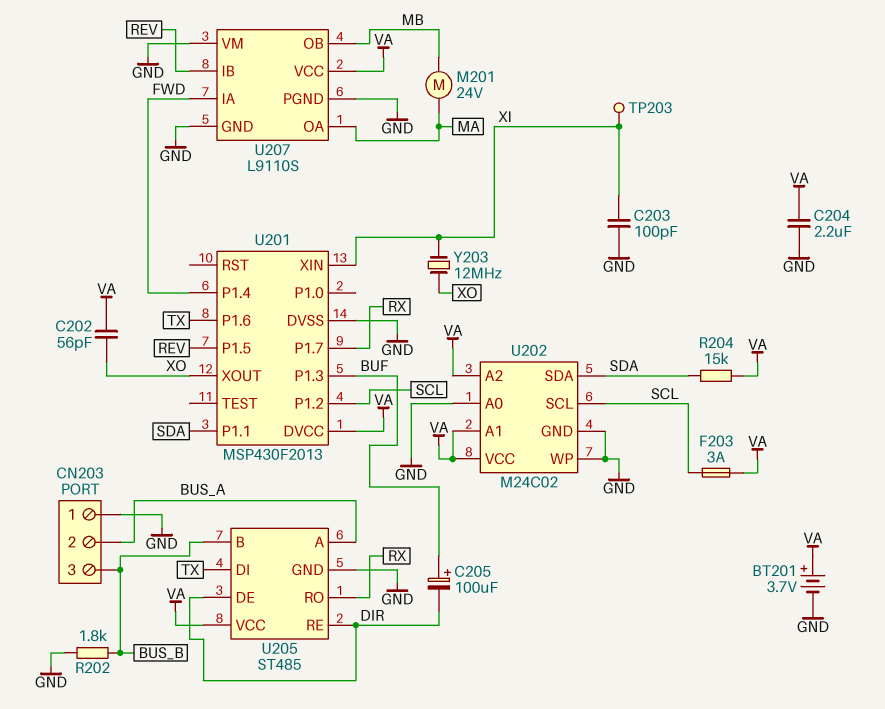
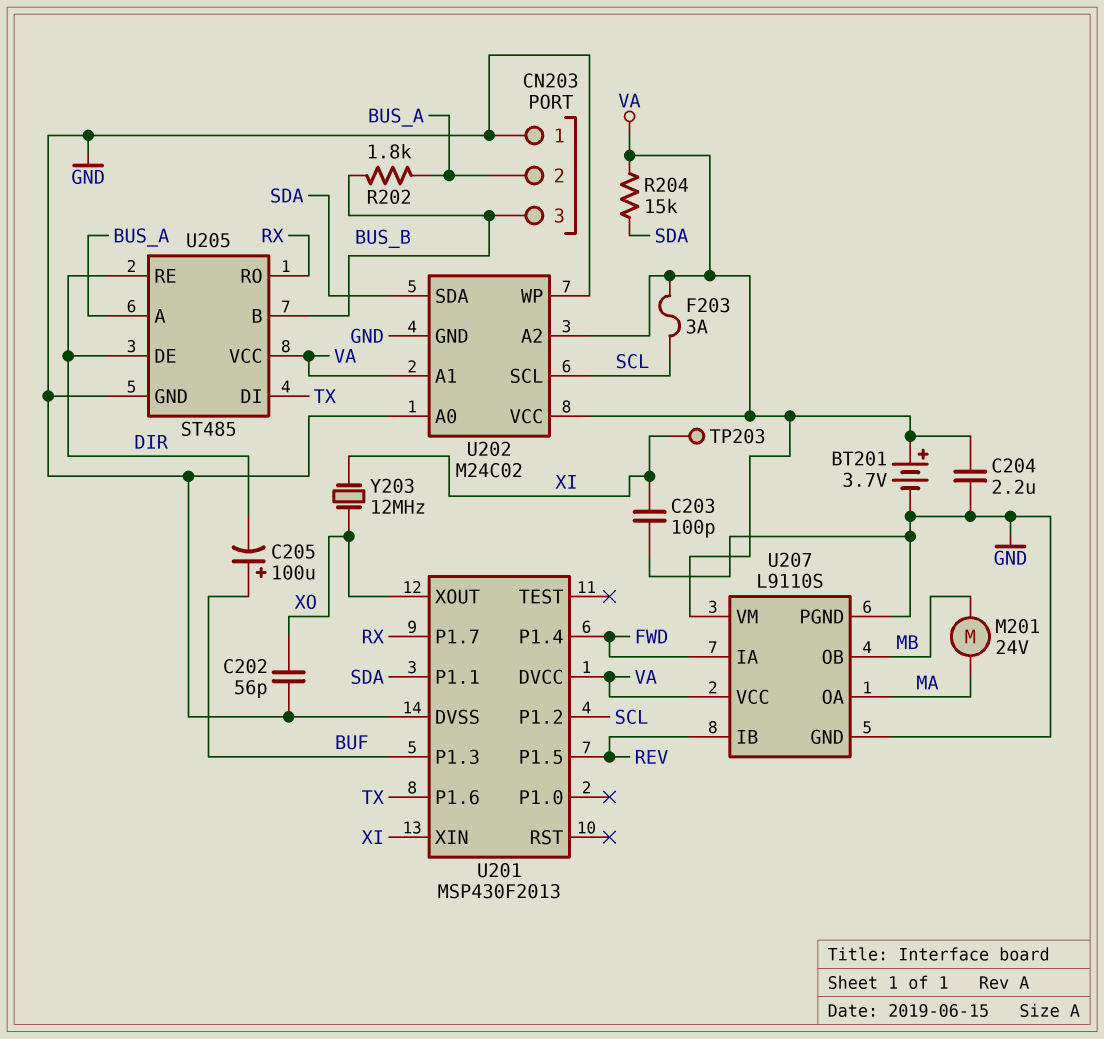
C202: 56pF (VA, XO) -> 56pF (GND, XO)
R202: 1.8k (BUS_B, GND) -> 1.8k (BUS_A, BUS_B)
U207 pin VM: GND -> VA

